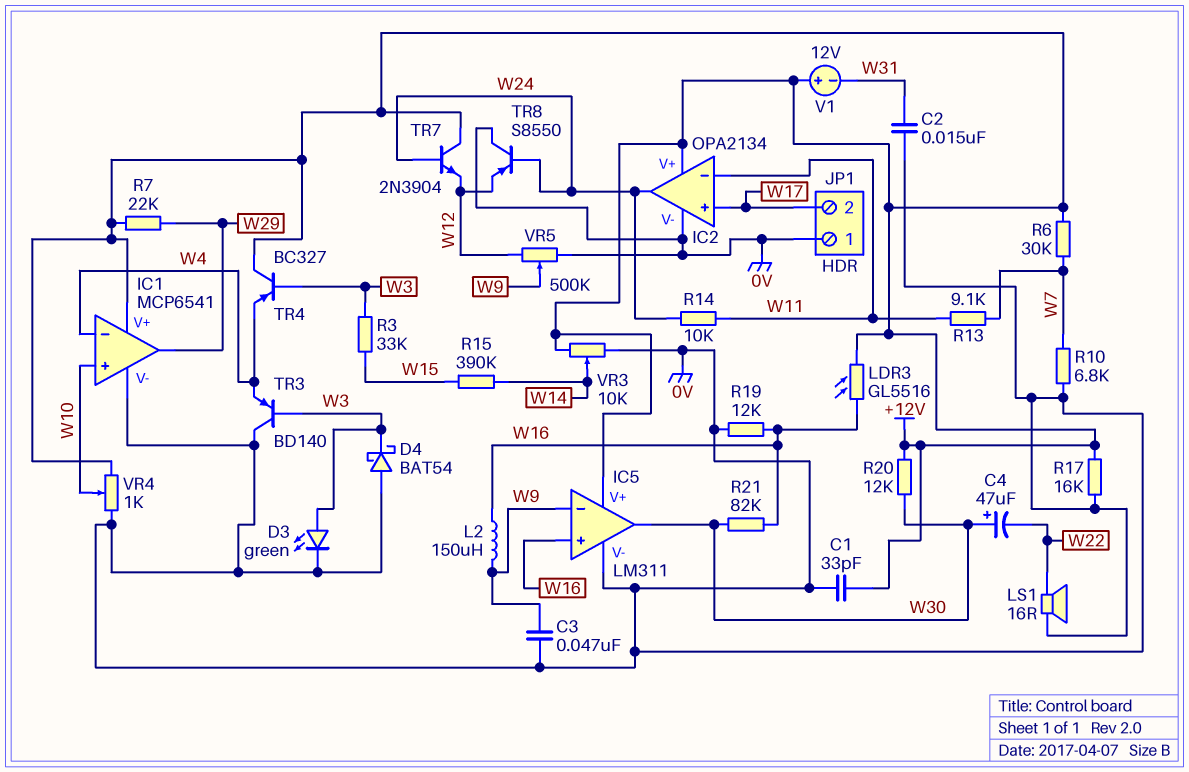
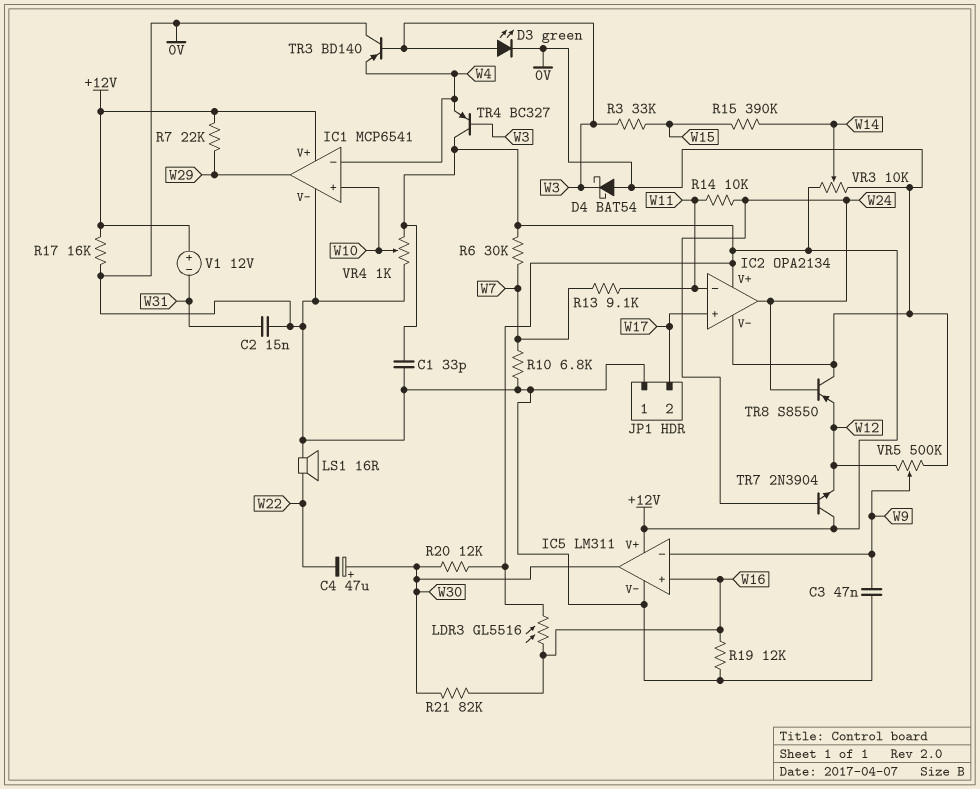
L2: 150uH (W9, W16) -> none

